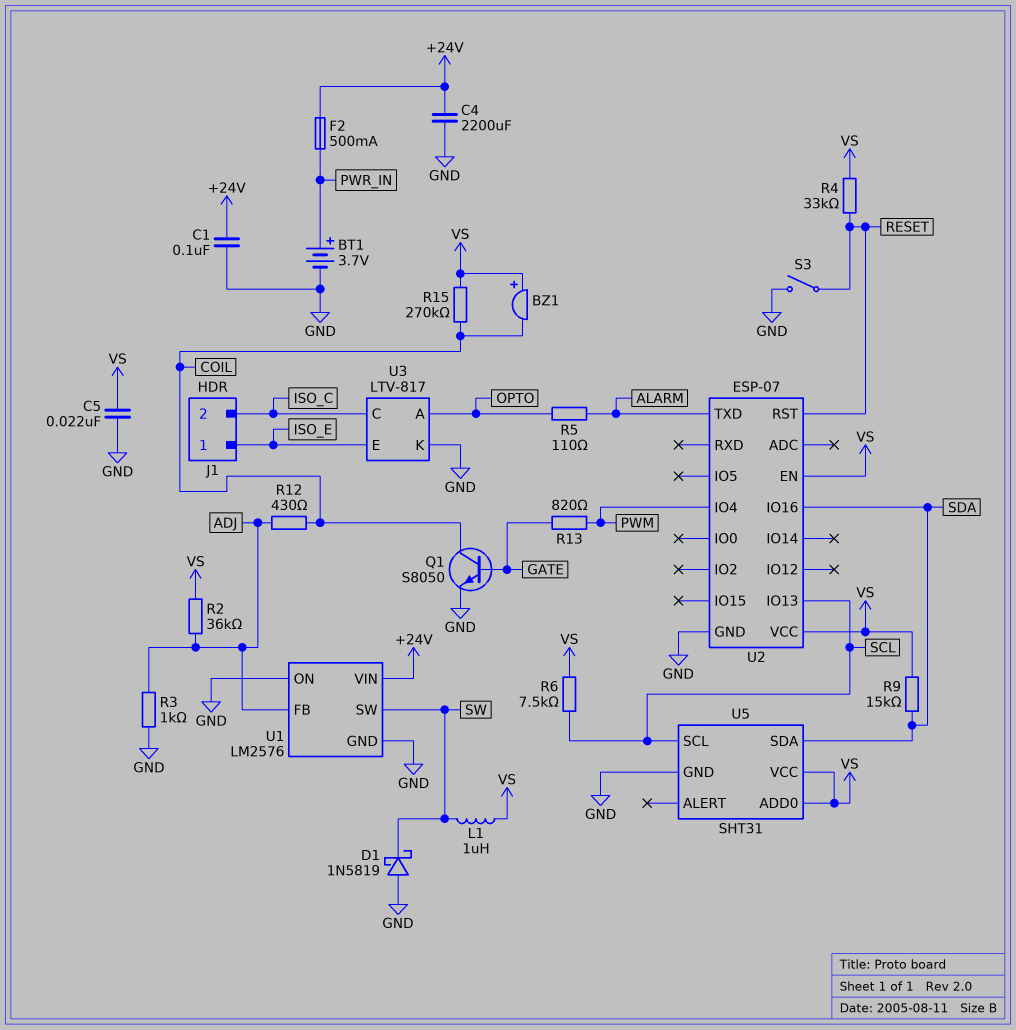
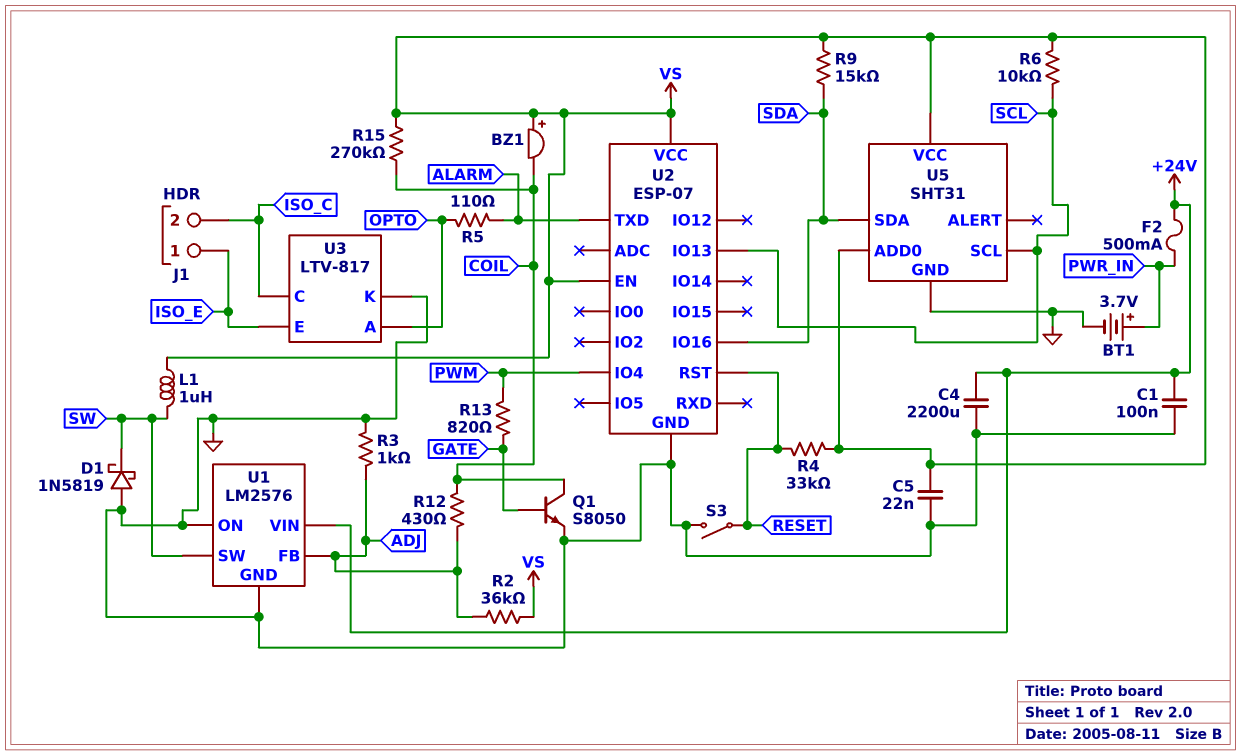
R6: 7.5k (SCL, VS) -> 10k (SCL, VS)

